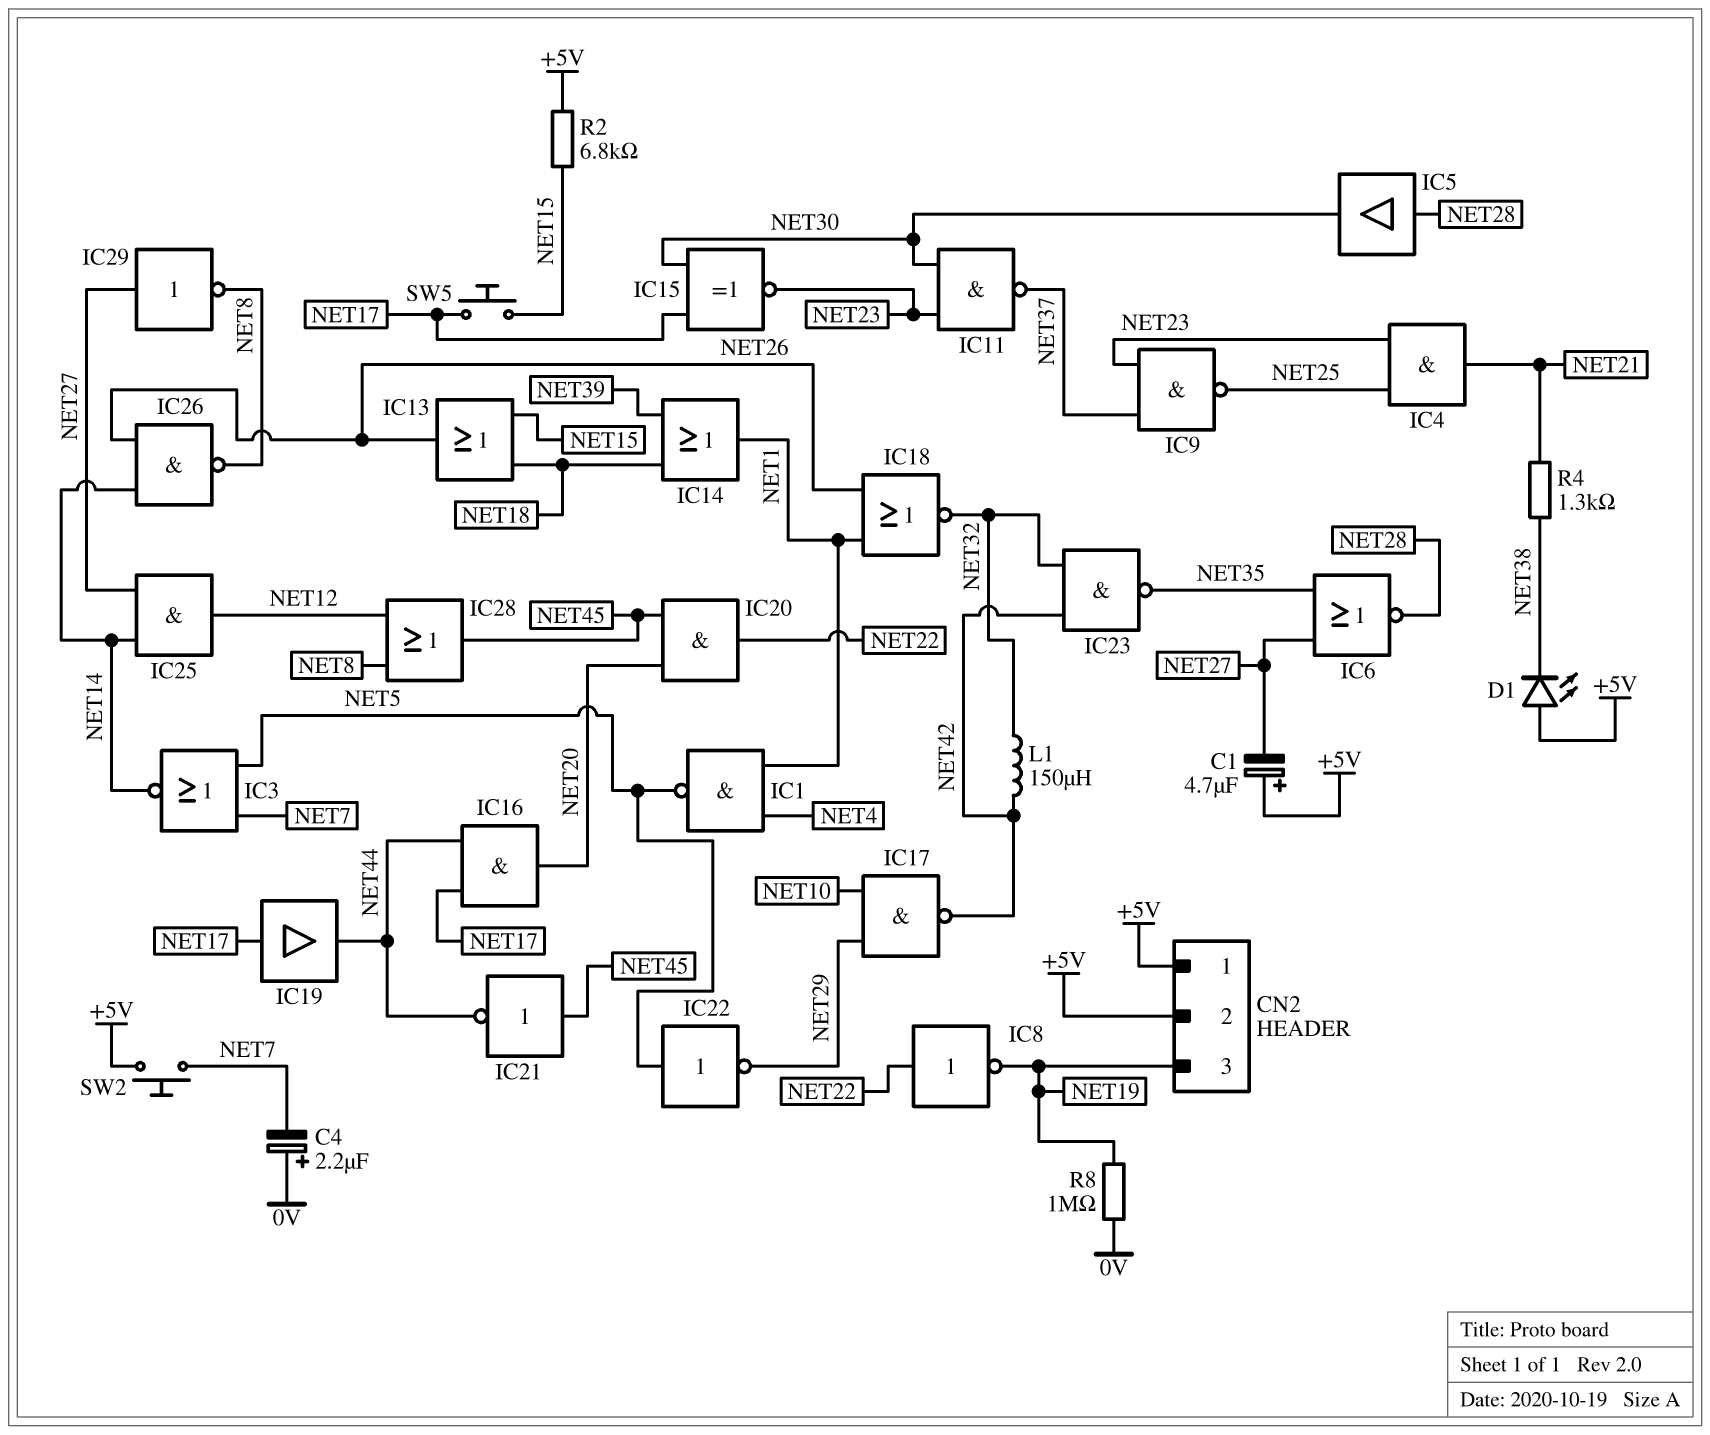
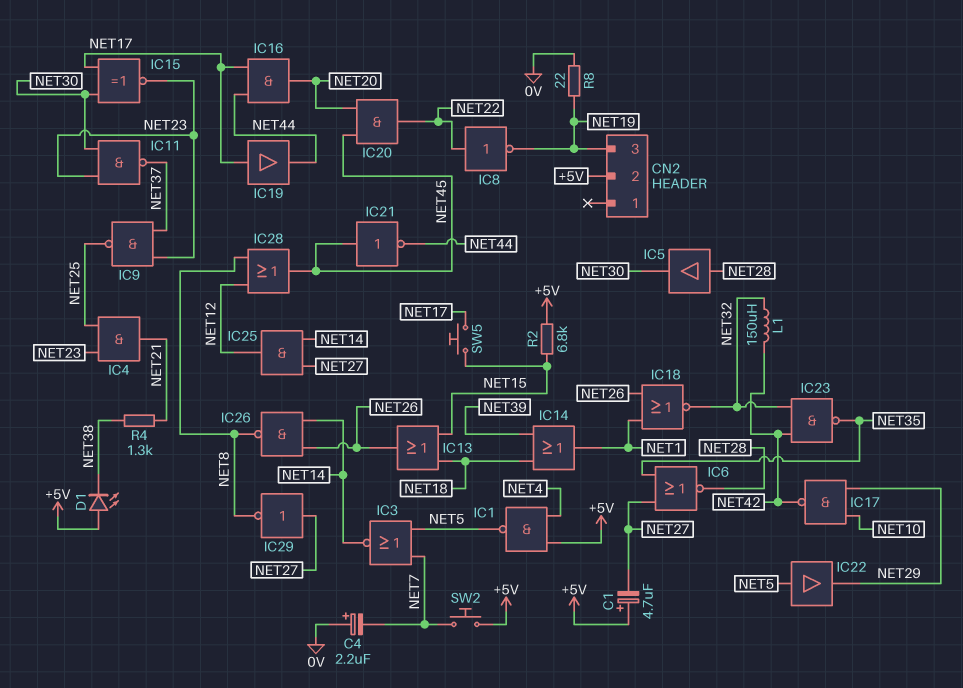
CN2 pin 1: +5V -> none
IC1: NAND (in NET1, in NET4, out NET5) -> NAND (in +5V, in NET4, out NET5)
IC22: NOT (in NET5, out NET29) -> buffer (in NET5, out NET29)
R8: 1M (0V, NET19) -> 22 (0V, NET19)

